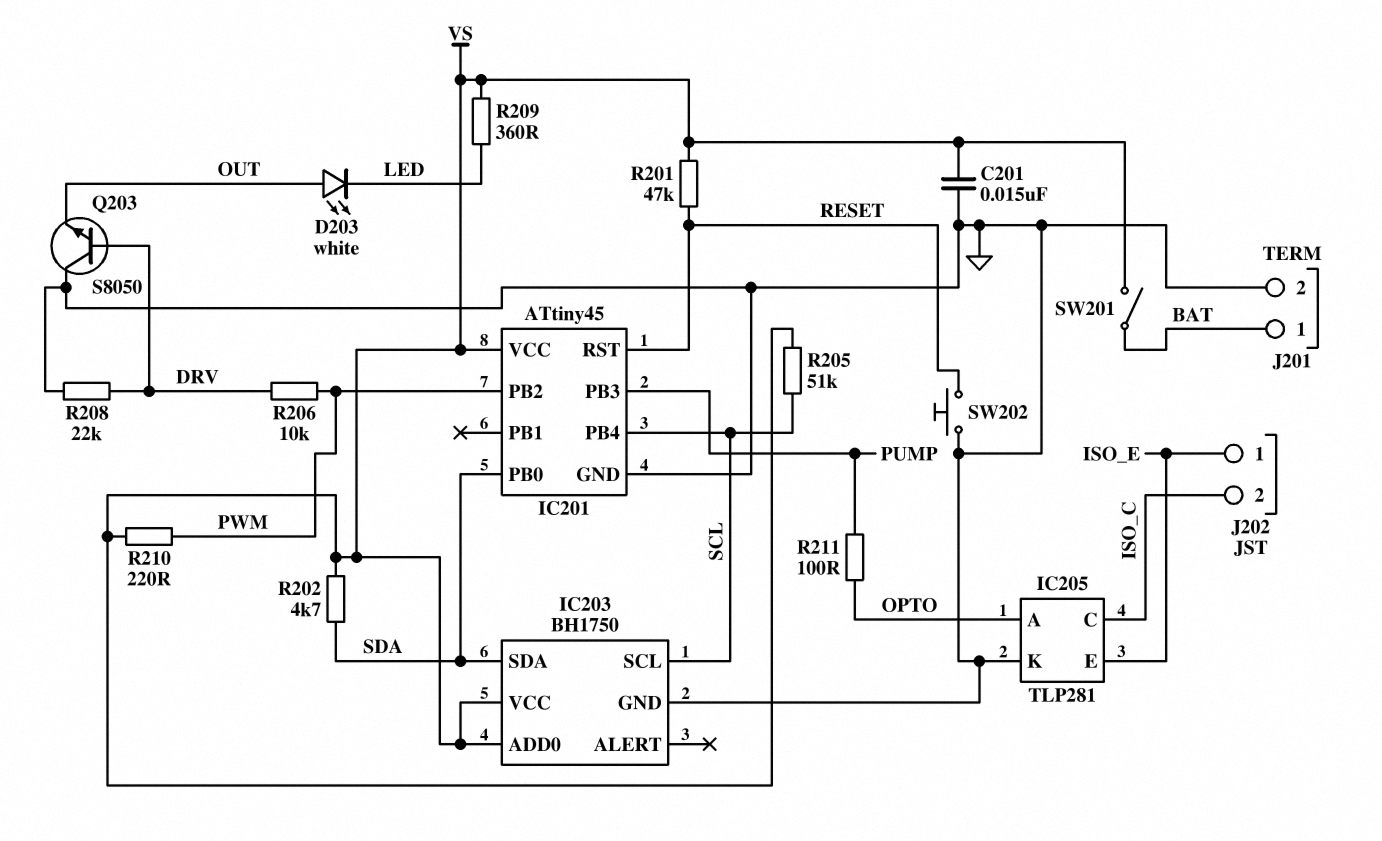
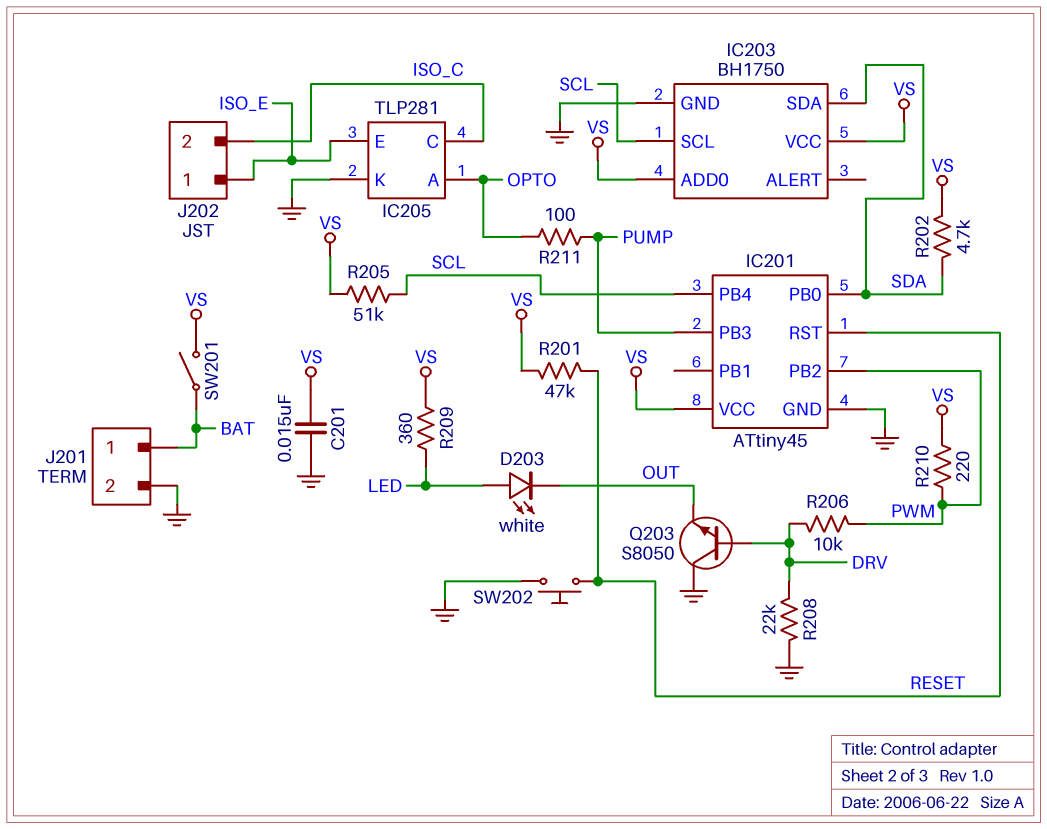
D203: LED white (A OUT, K LED) -> LED white (A LED, K OUT)

